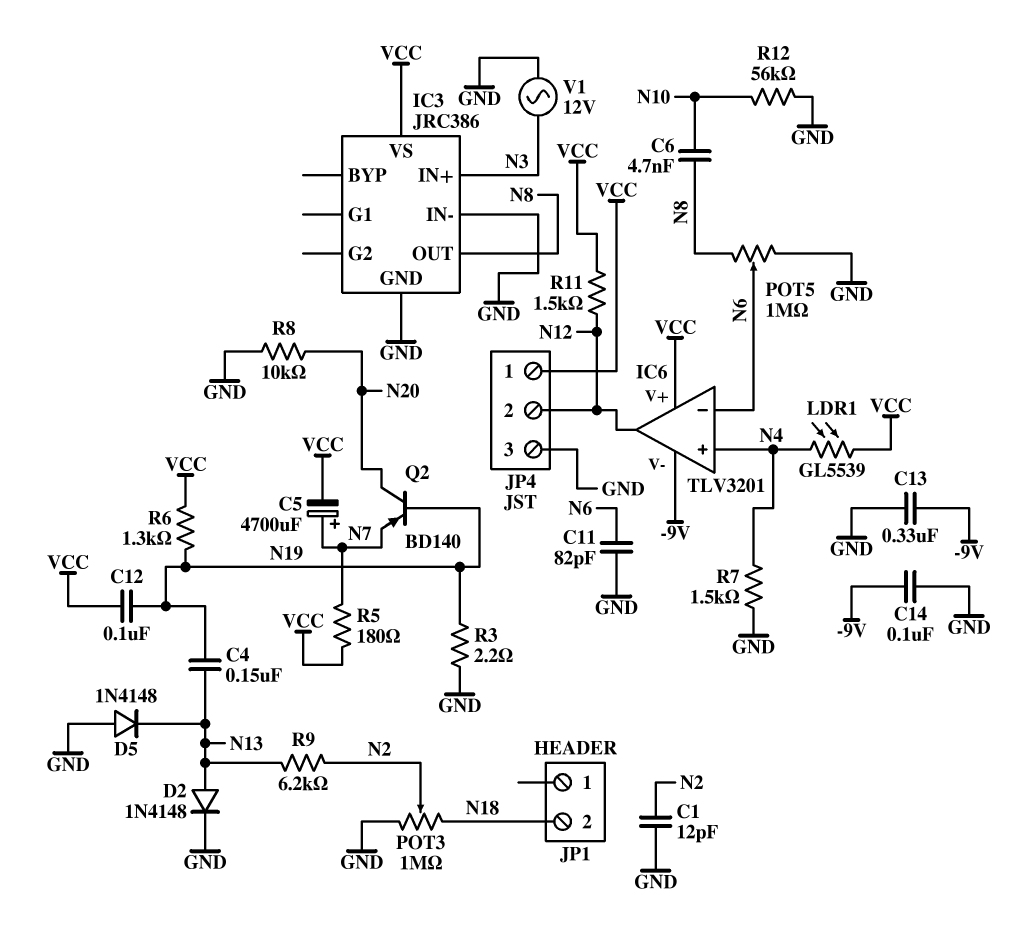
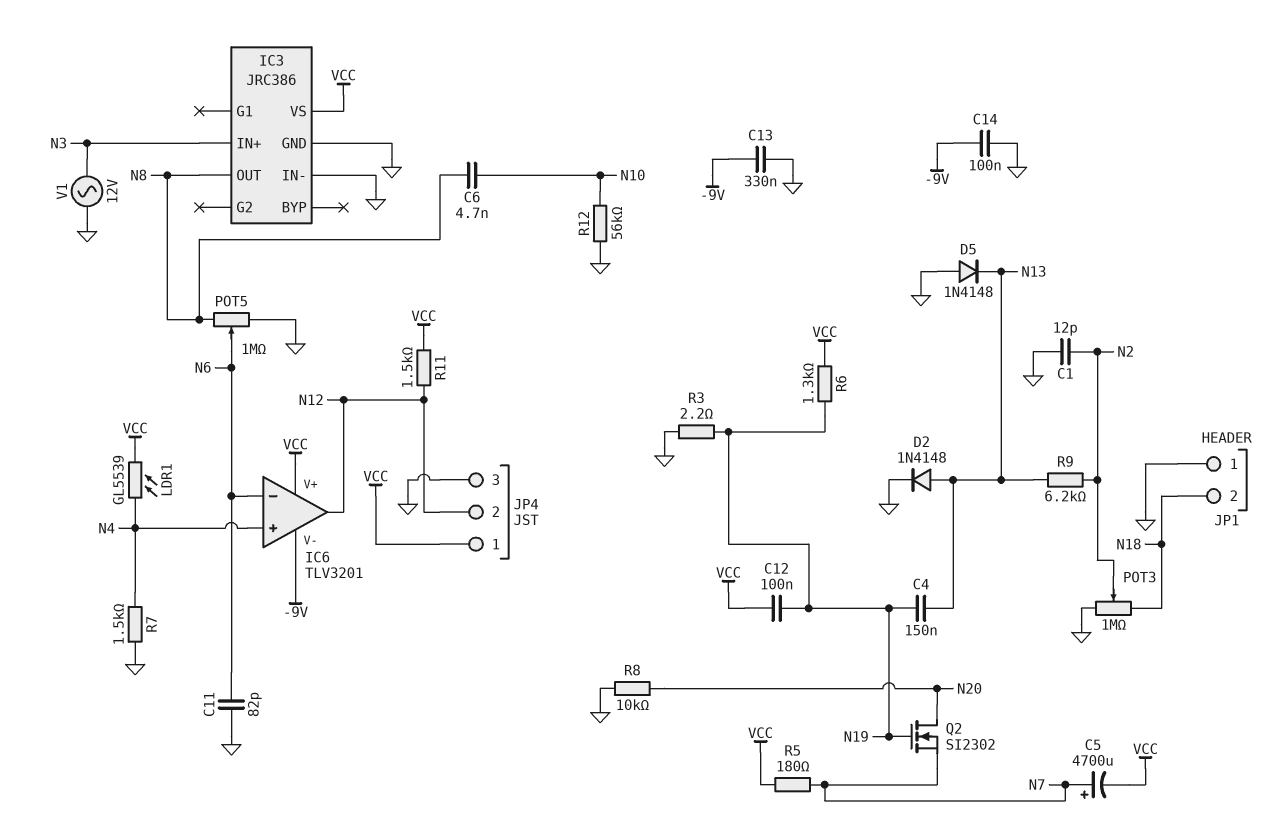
JP1 pin 1: none -> GND
Q2: PNP BD140 (B N19, C N20, E N7) -> NMOS SI2302 (G N19, D N20, S N7)

